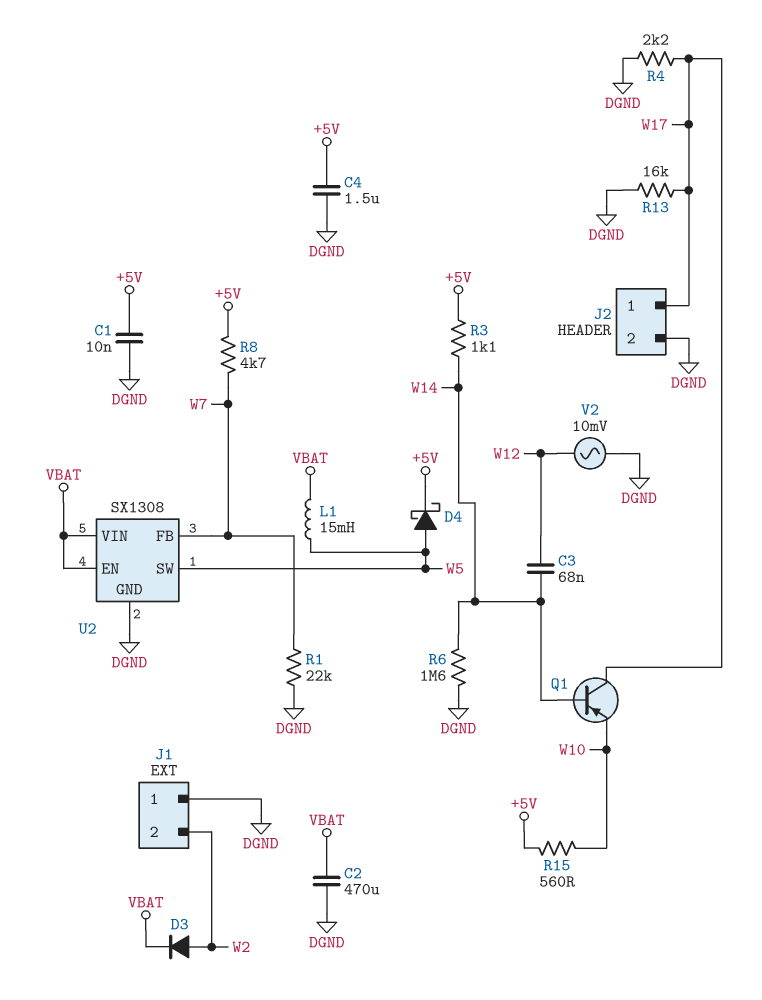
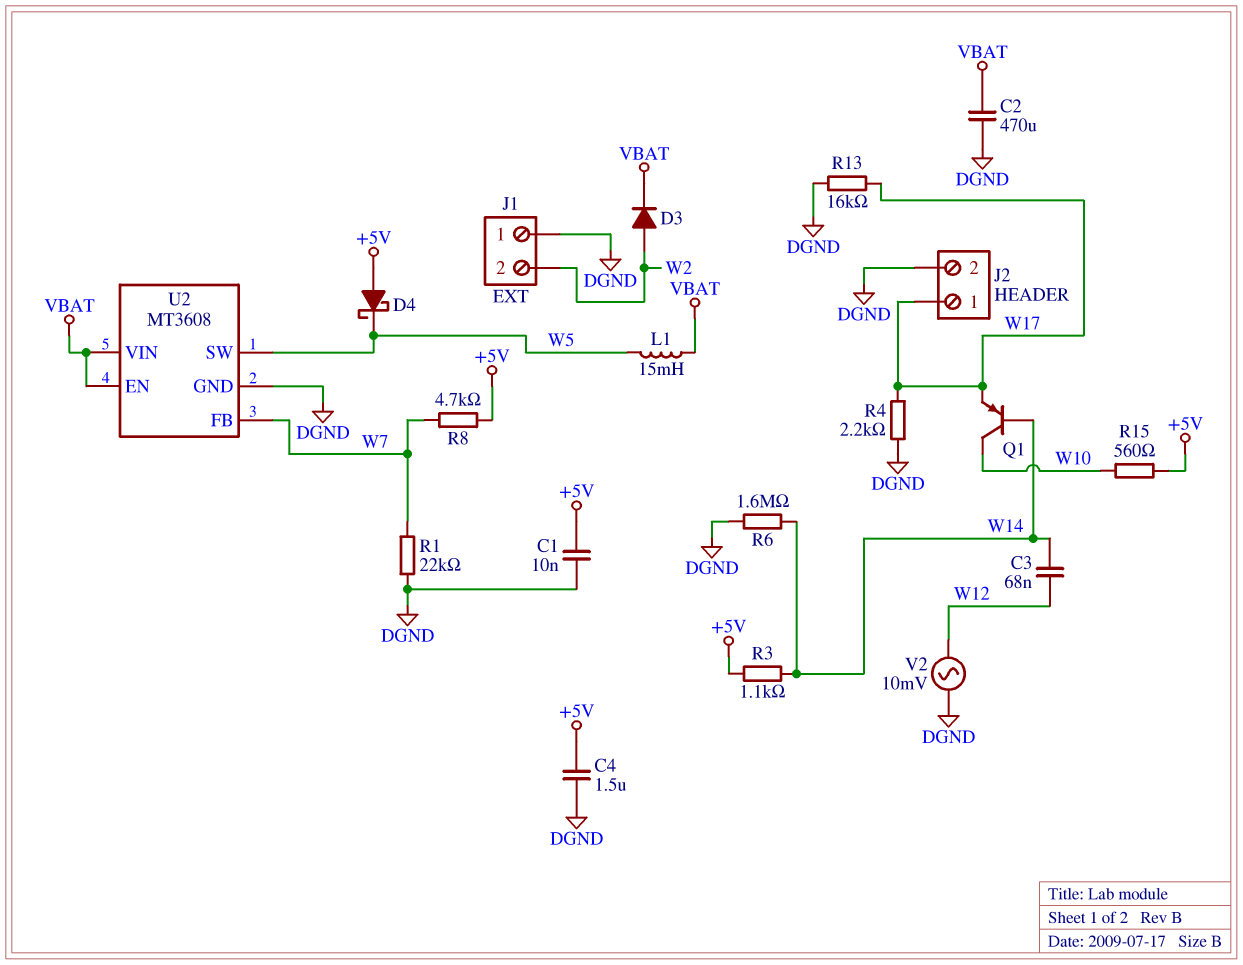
D4: schottky (A W5, K +5V) -> schottky (A +5V, K W5)
Q1: PNP (B W14, C W17, E W10) -> PNP (B W14, C W10, E W17)
U2: SX1308 -> MT3608

